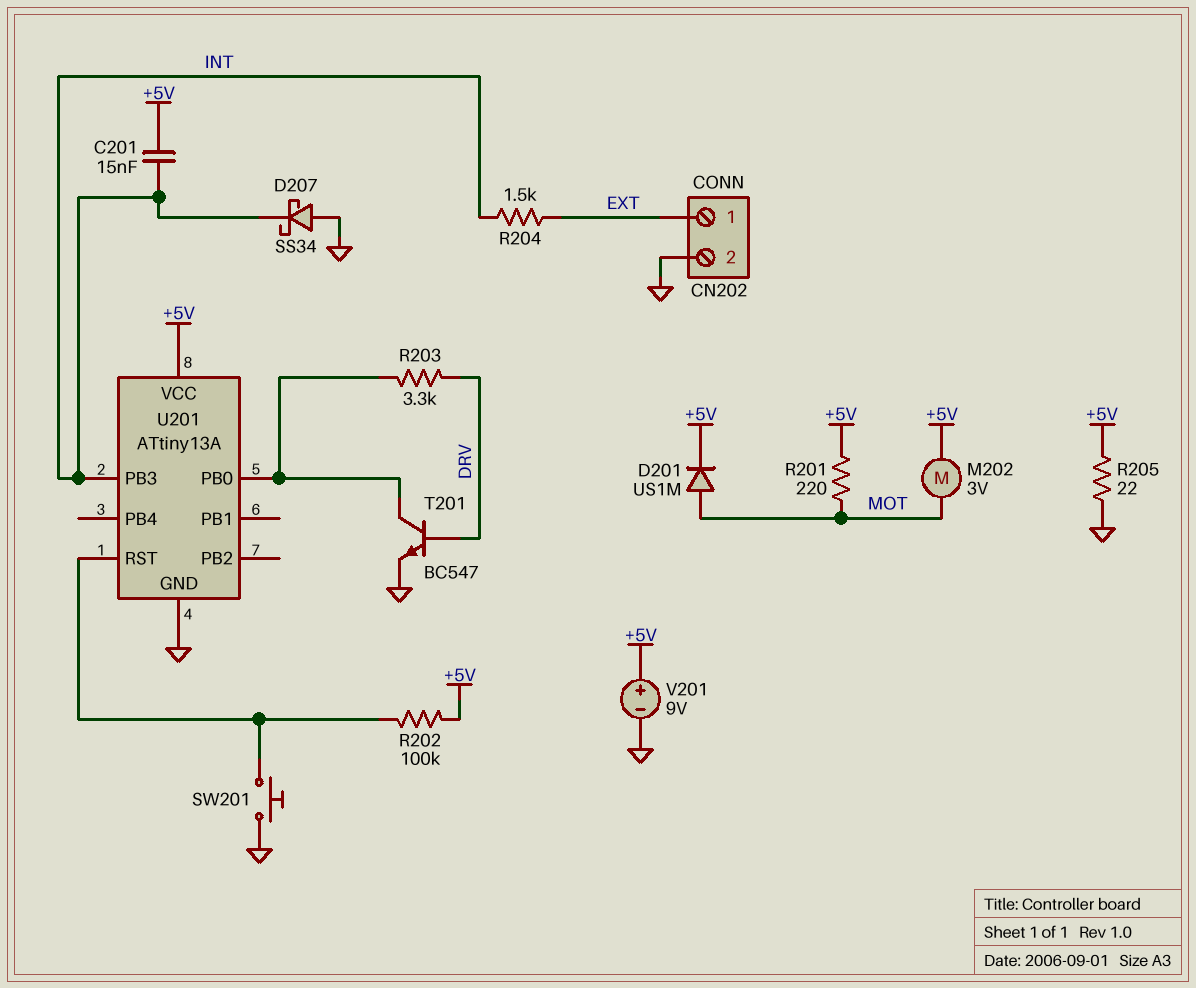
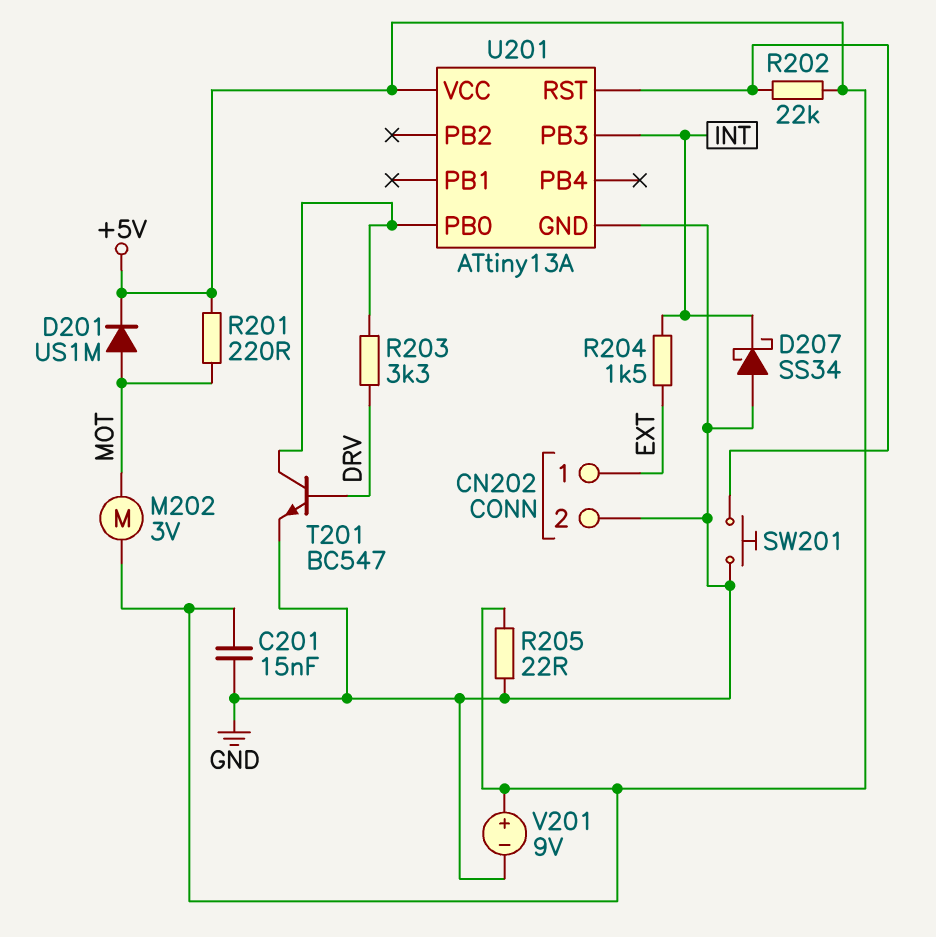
C201: 15nF (+5V, INT) -> 15nF (+5V, GND)
R202: 100k (+5V, U201/RST) -> 22k (+5V, U201/RST)

